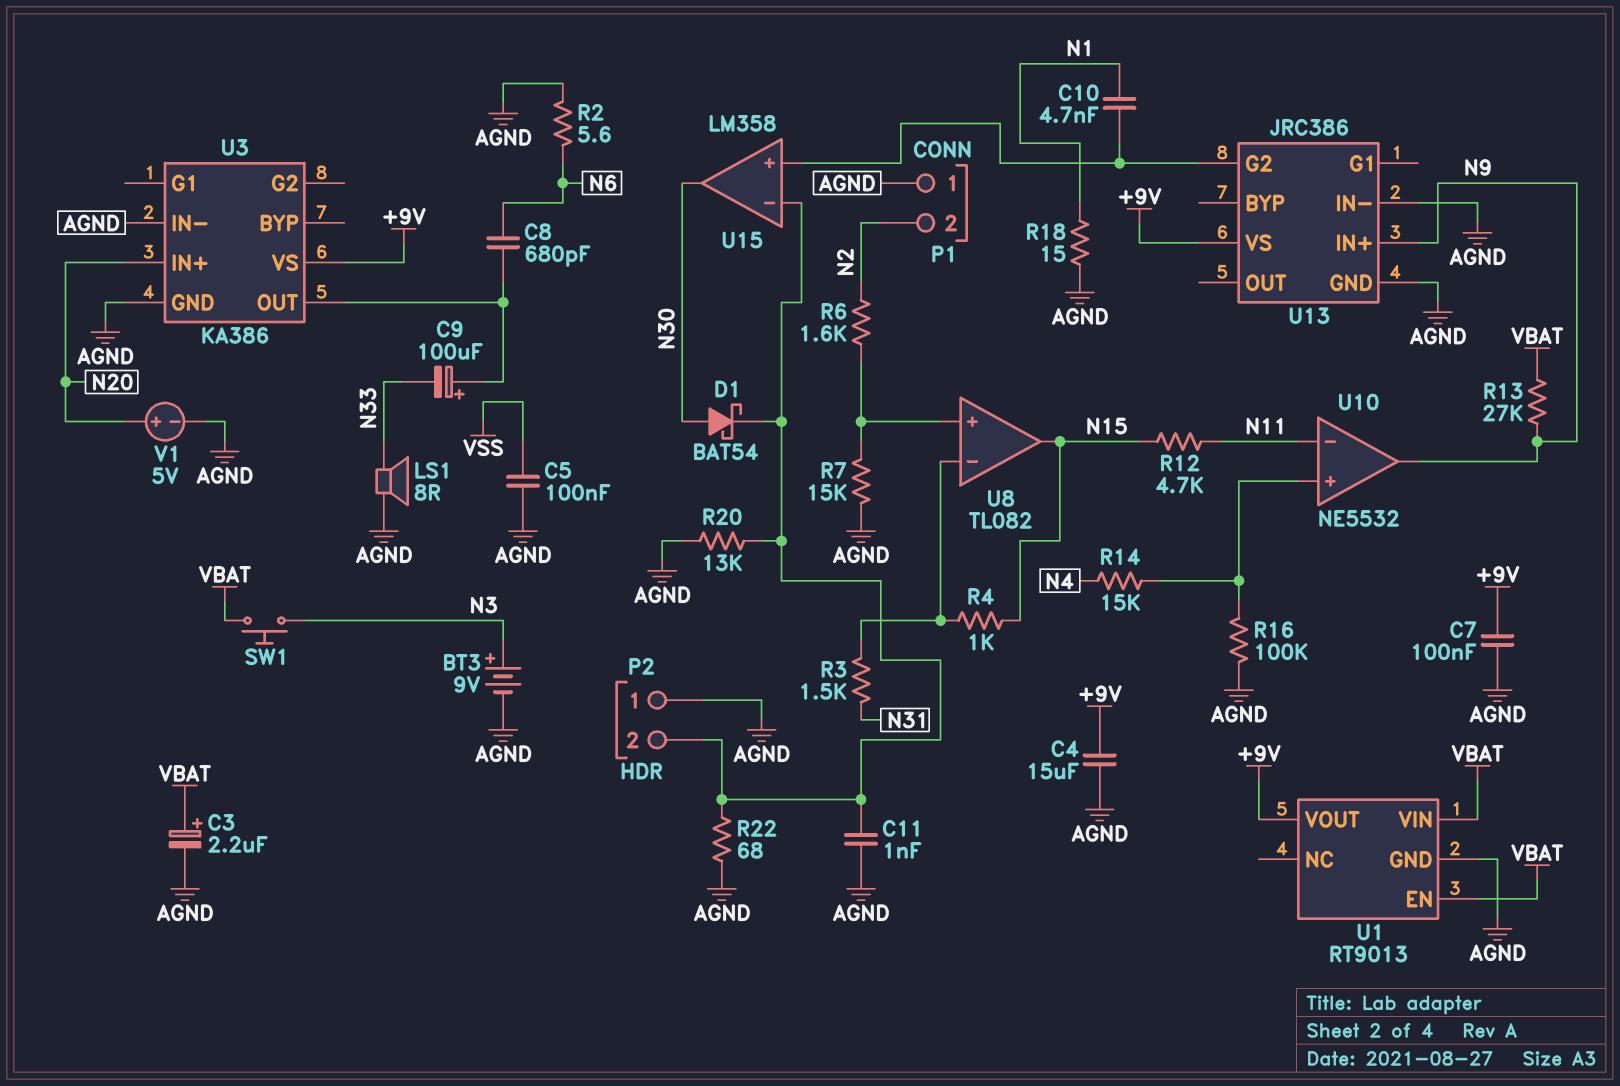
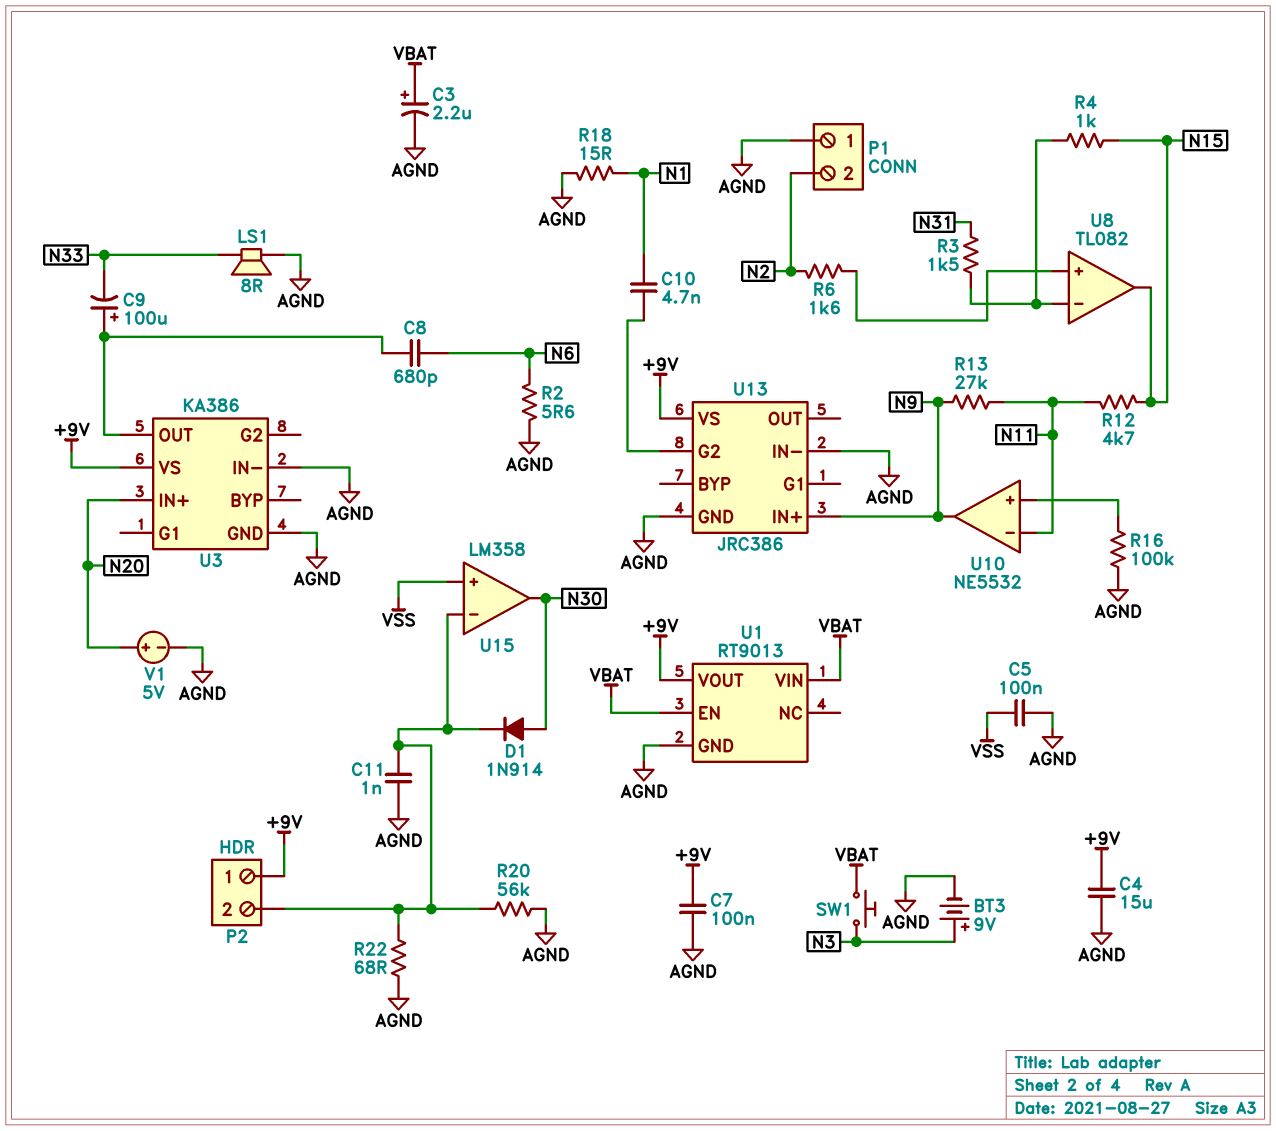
D1: schottky BAT54 (A N30, K P2/2) -> diode 1N914 (A N30, K P2/2)
P2 pin 1: AGND -> +9V
R7: 15k (AGND, U8/in+) -> none
R13: 27k (N9, VBAT) -> 27k (N9, N11)
R14: 15k (N4, U10/in+) -> none
R20: 13k (AGND, P2/2) -> 56k (AGND, P2/2)
U15 pin in+: U13/G2 -> VSS

